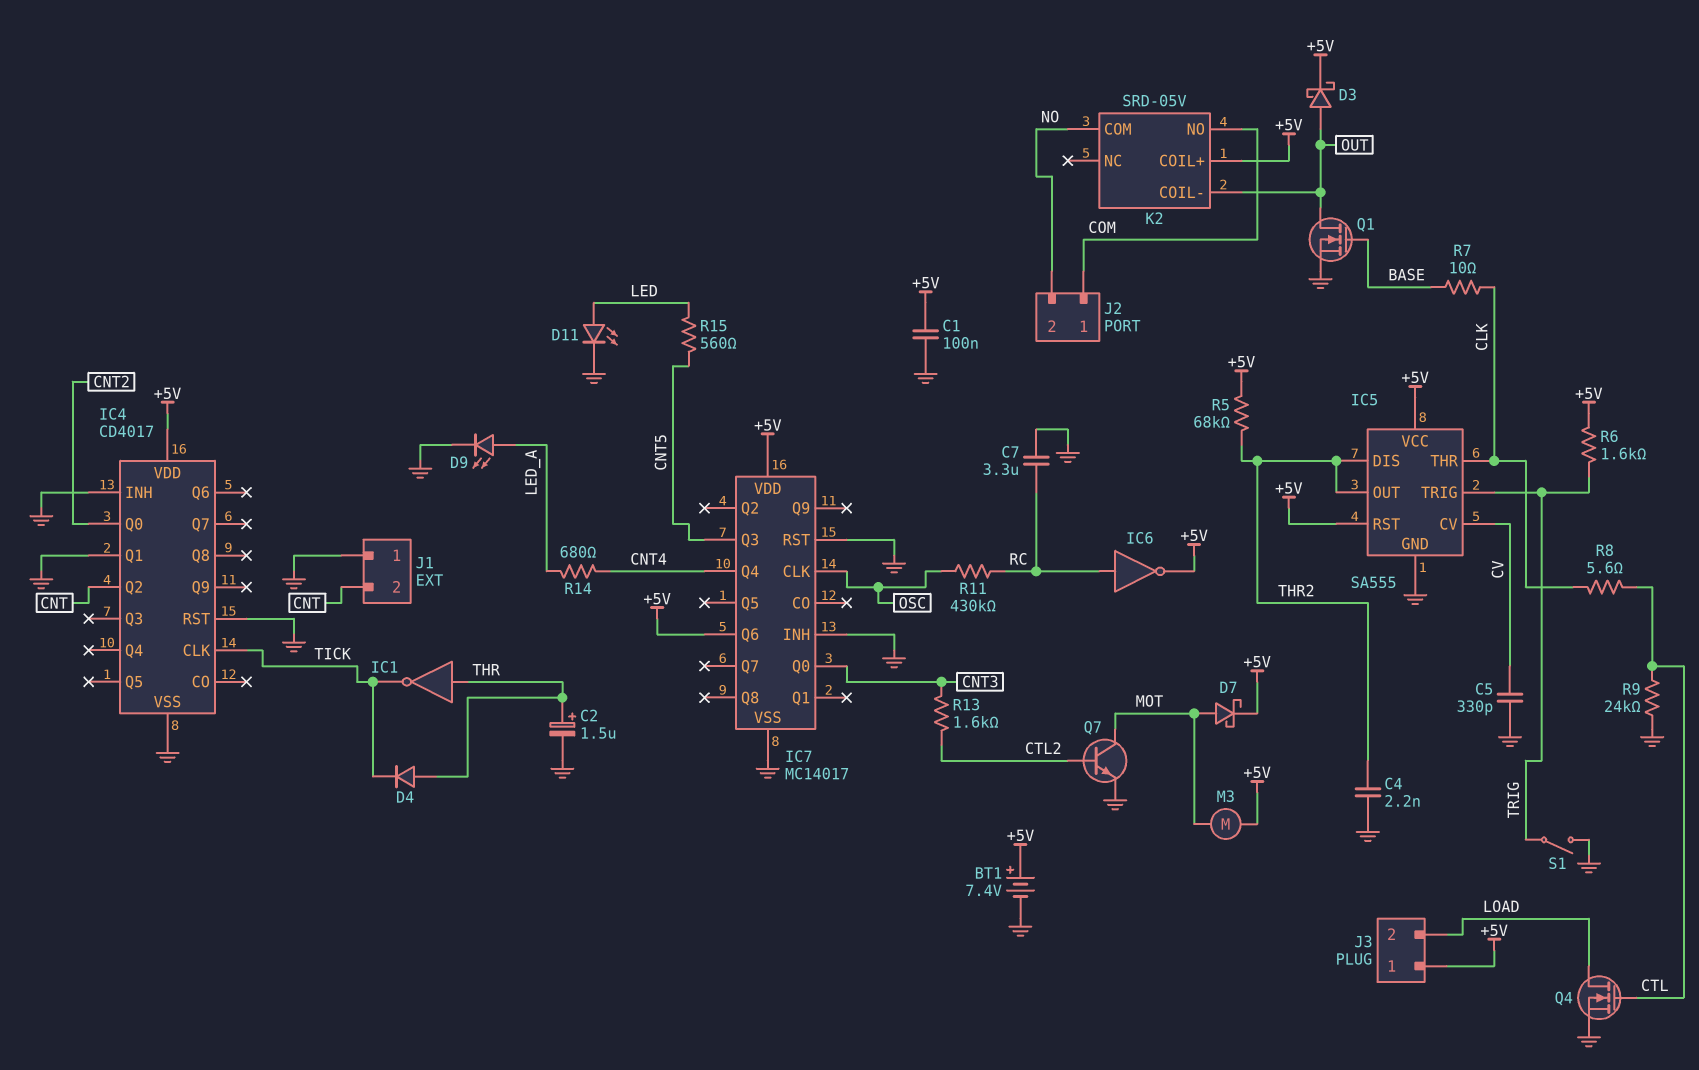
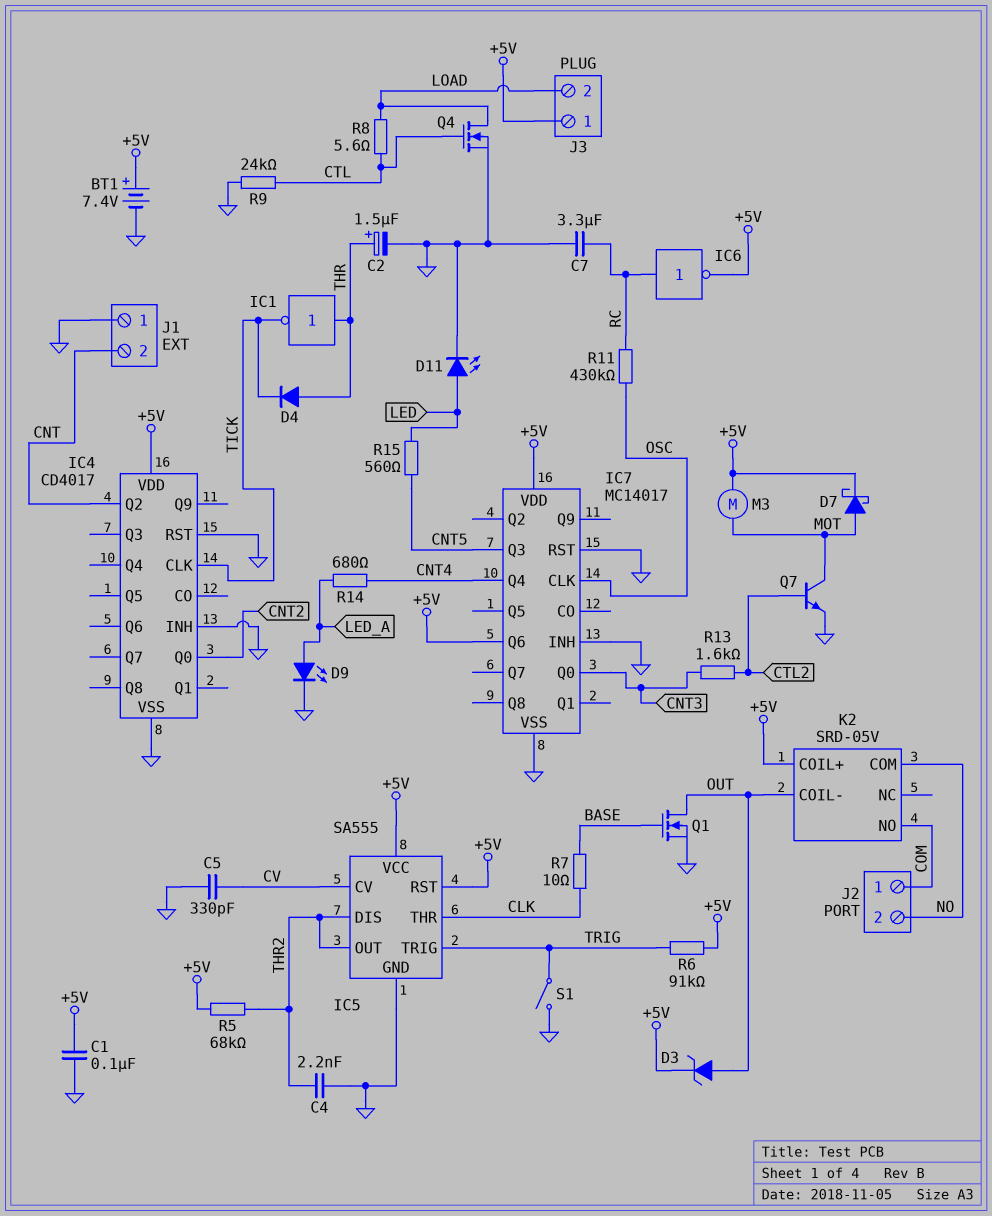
D3: schottky (A OUT, K +5V) -> zener (A OUT, K +5V)
IC4 pin Q1: GND -> none
R6: 1.6k (+5V, TRIG) -> 91k (+5V, TRIG)
R8: 5.6 (CLK, CTL) -> 5.6 (CTL, LOAD)

